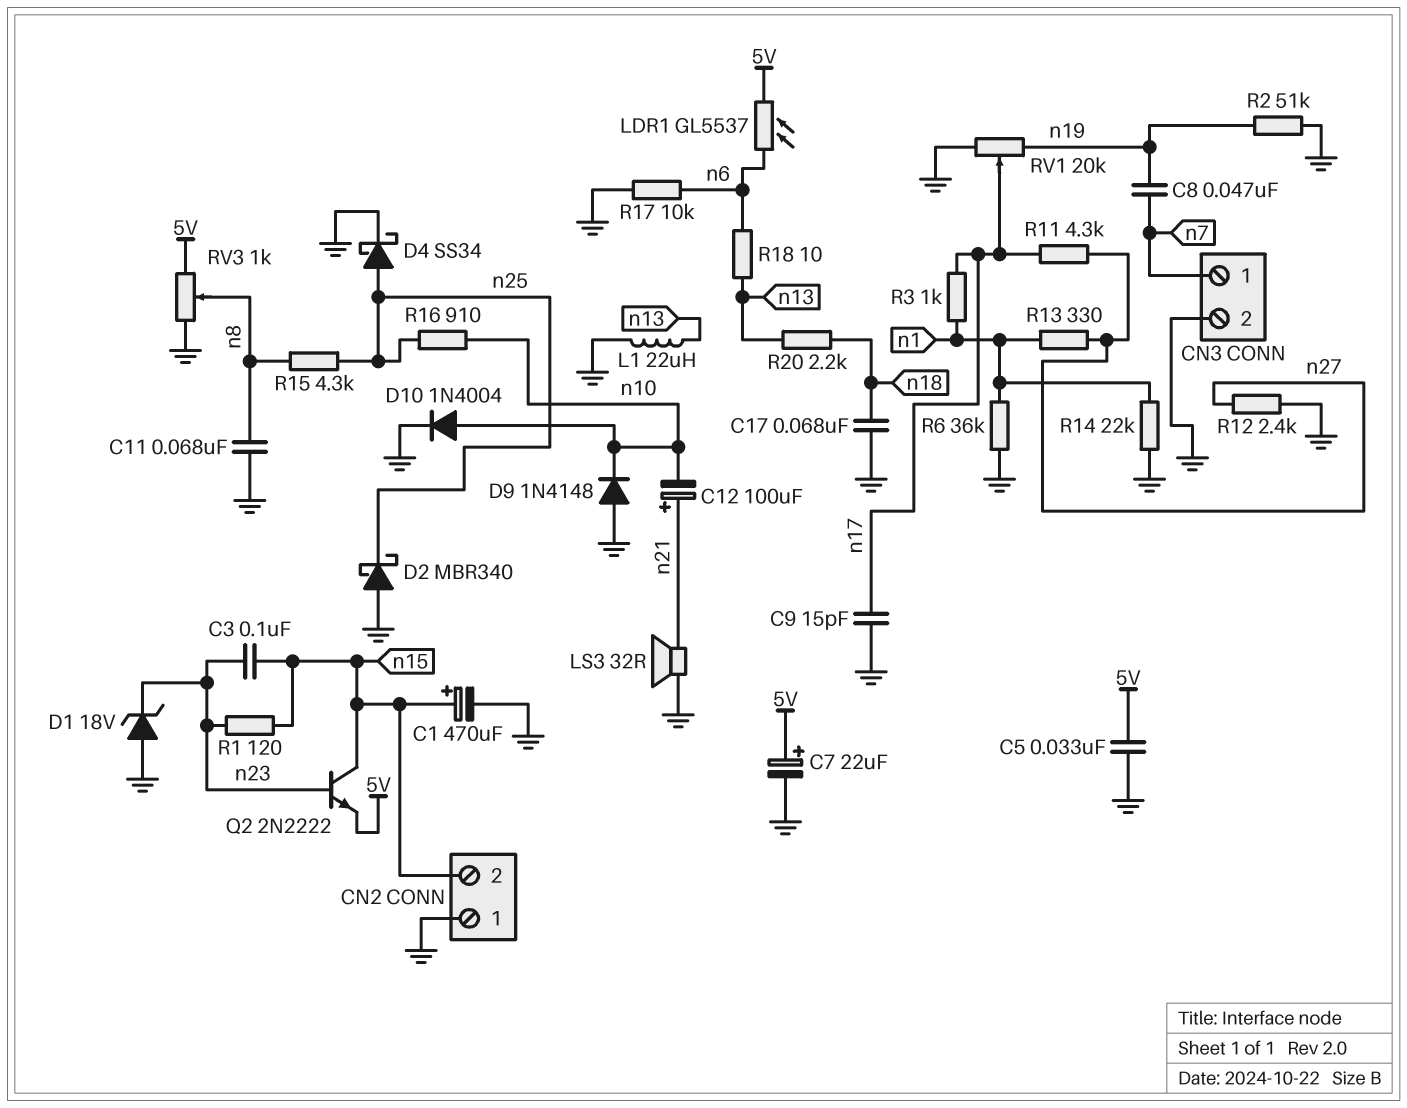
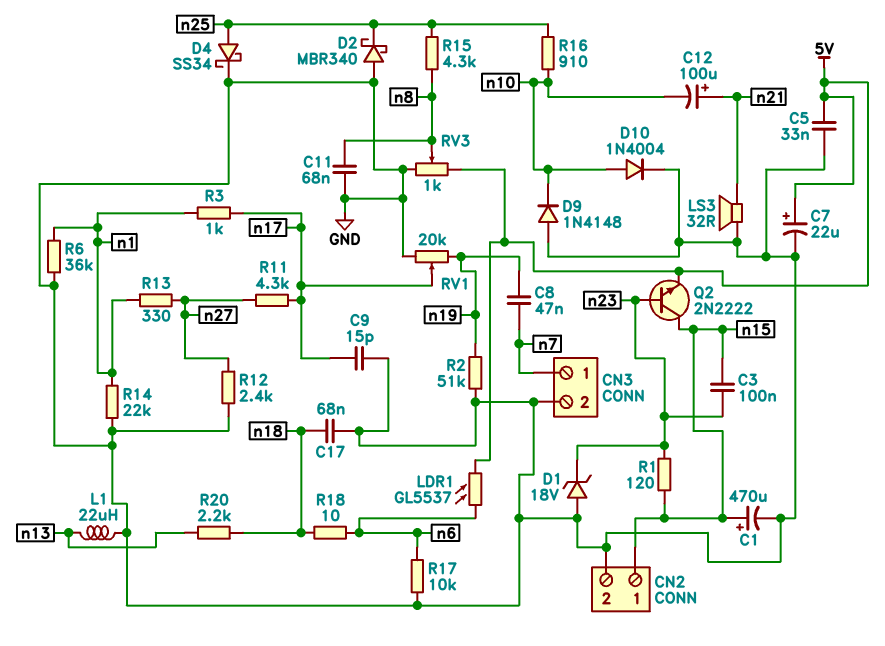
CN2 pin 1: GND -> n15
CN2 pin 2: n15 -> GND
R18: 10 (n6, n13) -> 10 (n6, n18)

